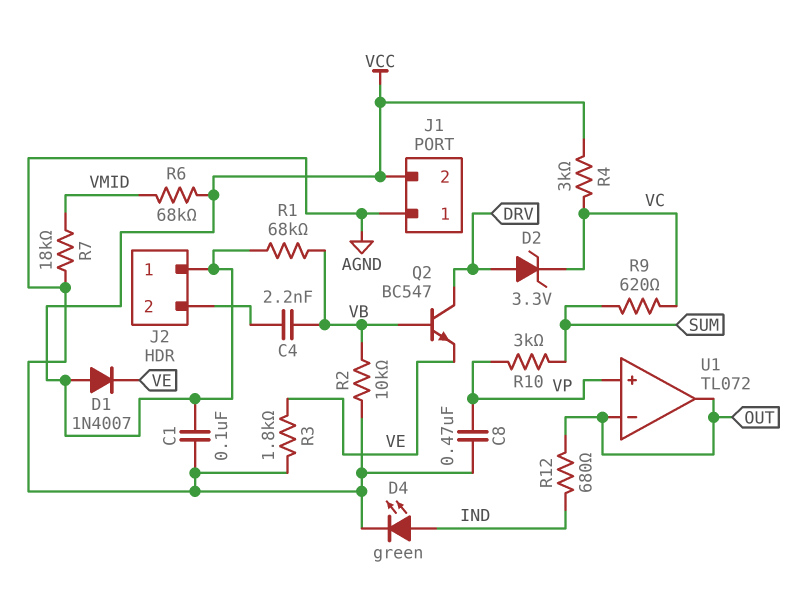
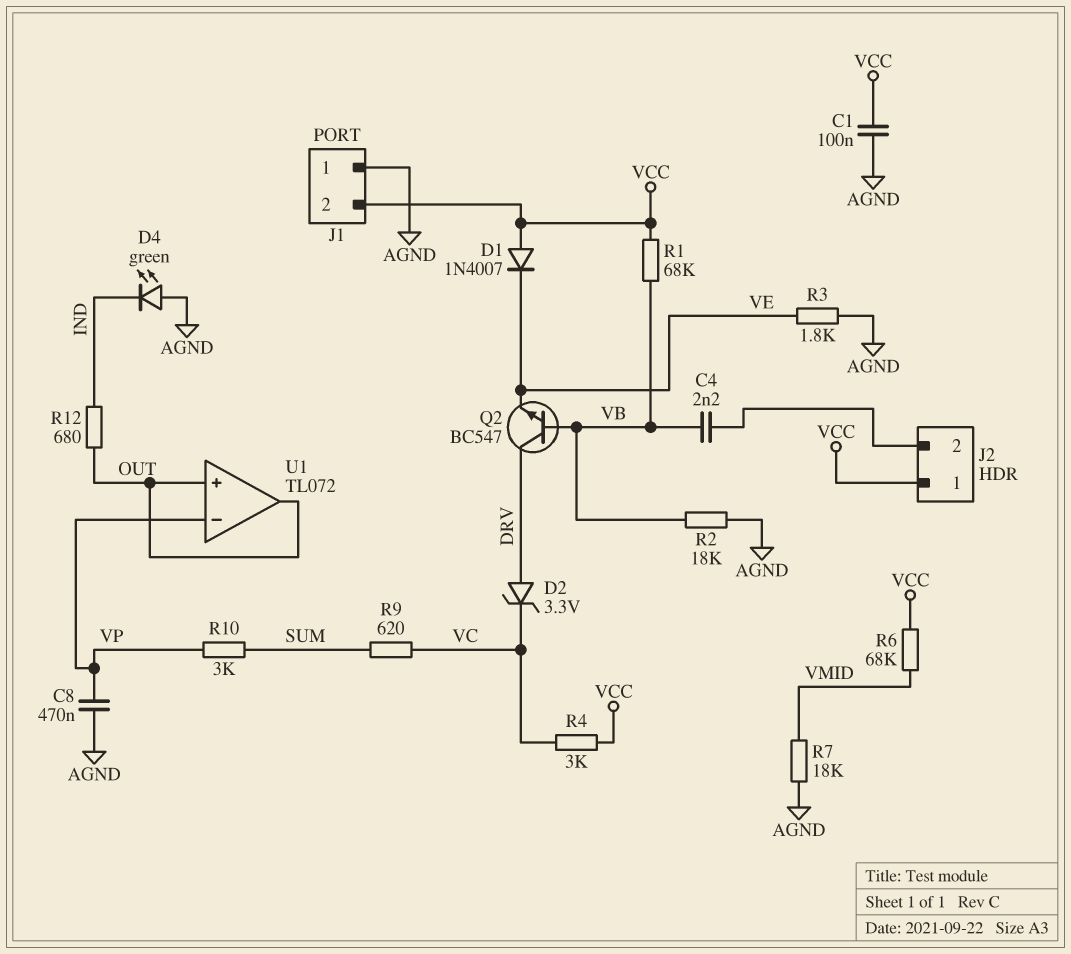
D4: LED green (A IND, K AGND) -> LED green (A AGND, K IND)
R2: 10k (AGND, VB) -> 18k (AGND, VB)
U1 pin in+: VP -> OUT
U1 pin in-: OUT -> VP

